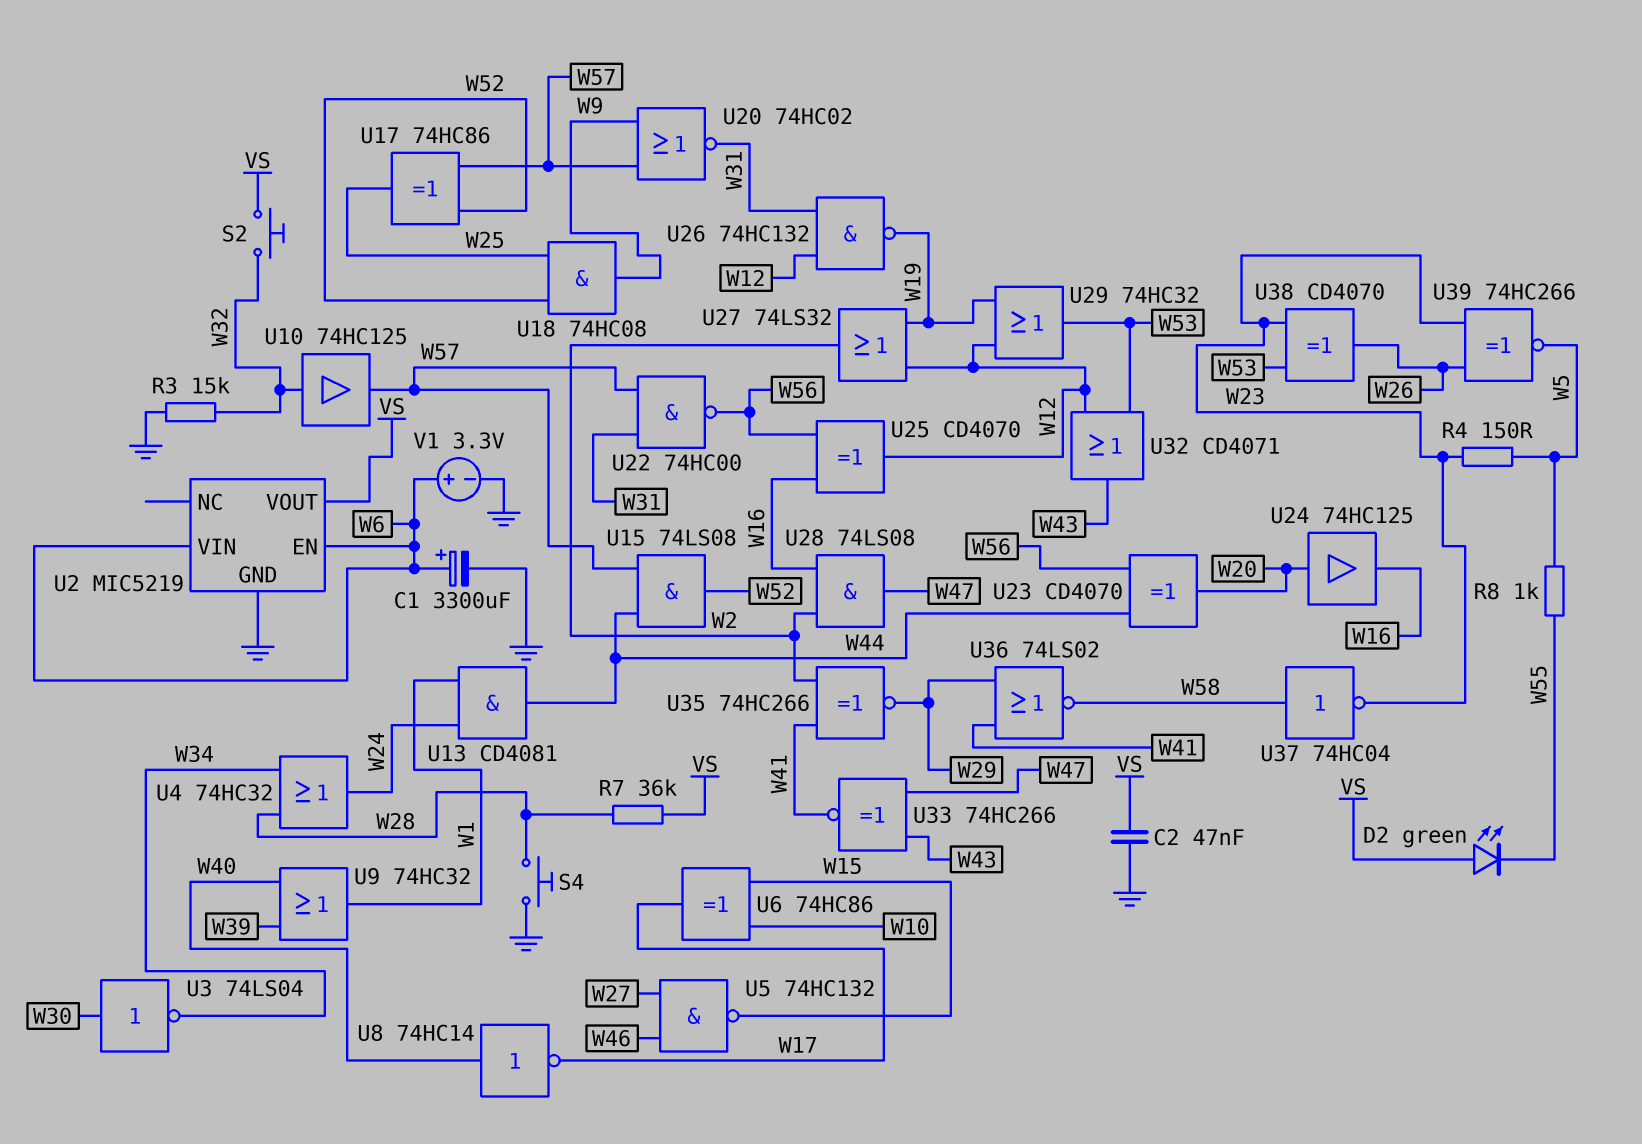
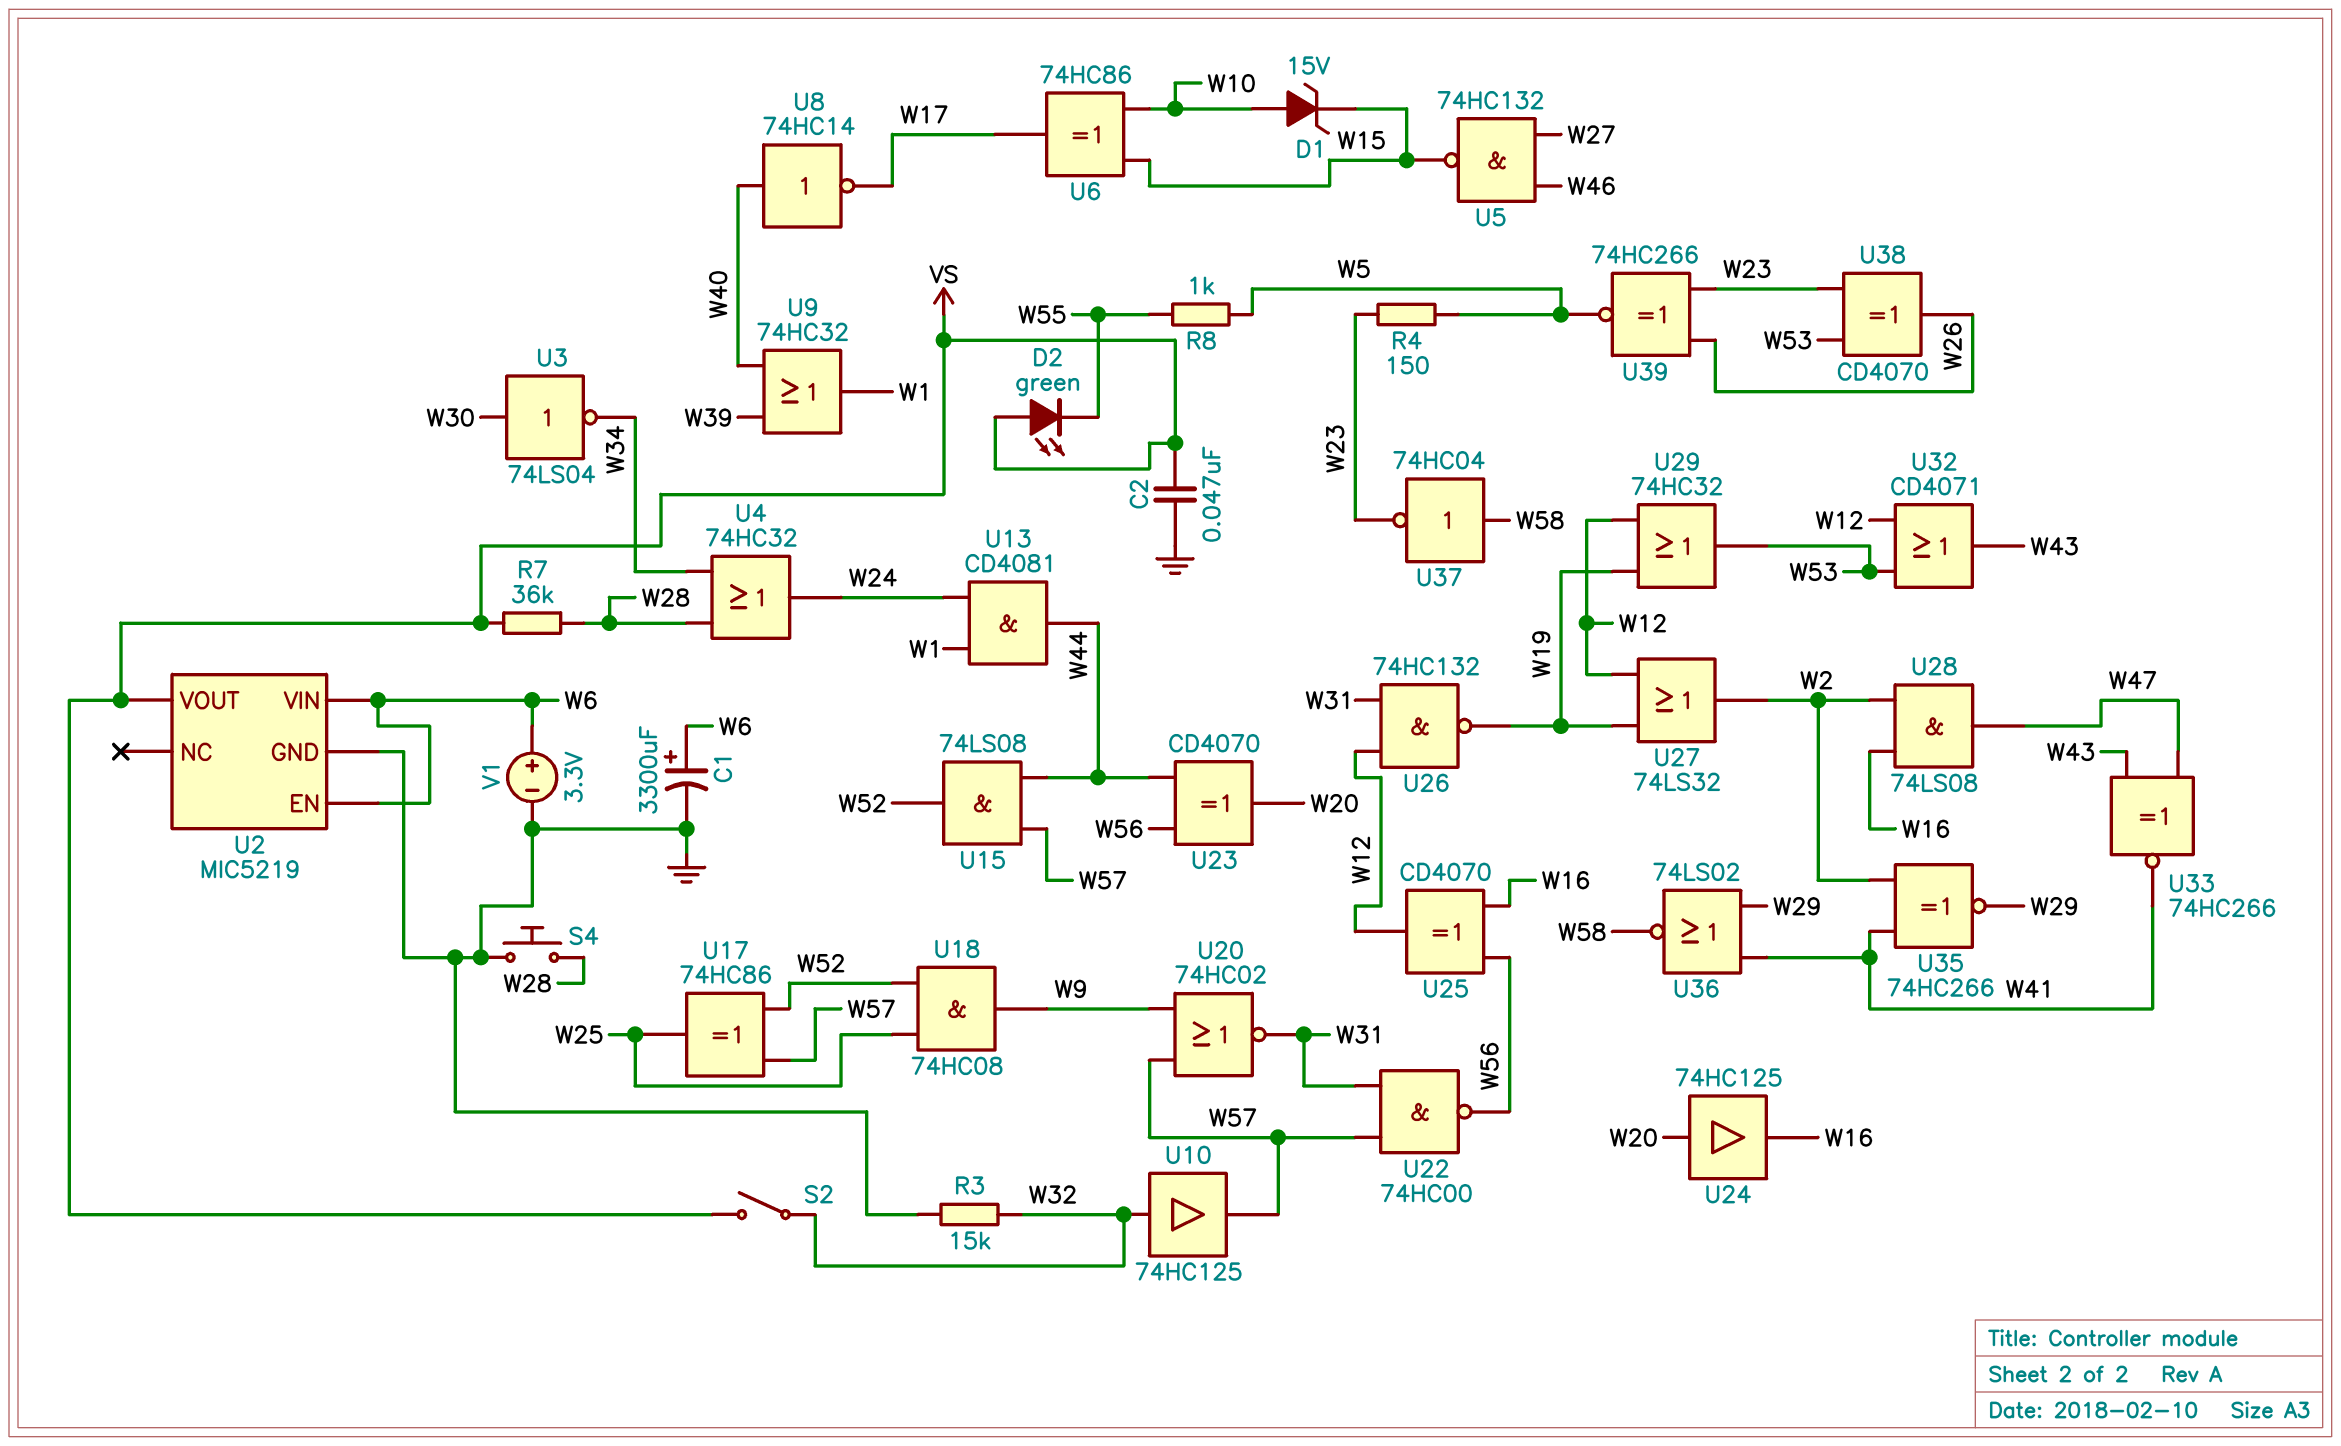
D1: none -> zener 15V (A W10, K W15)
S2: button (VS, W32) -> switch (VS, W32)

